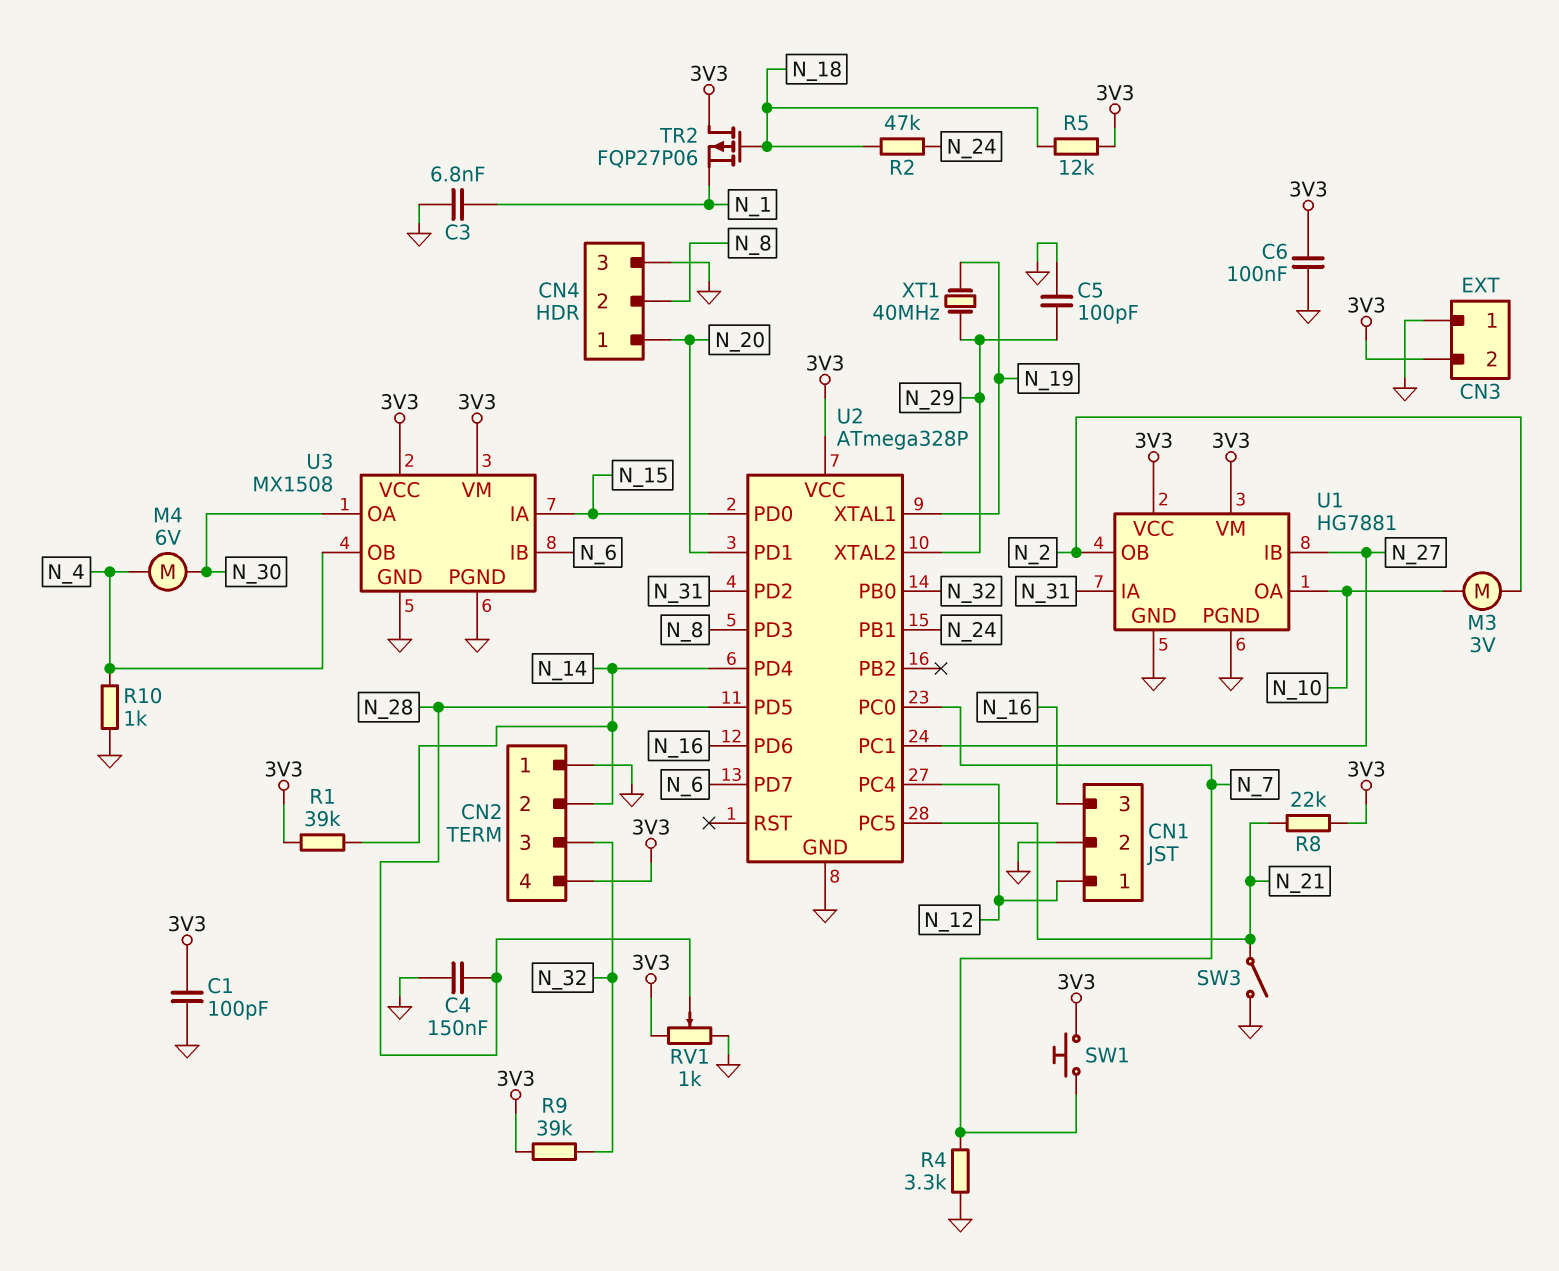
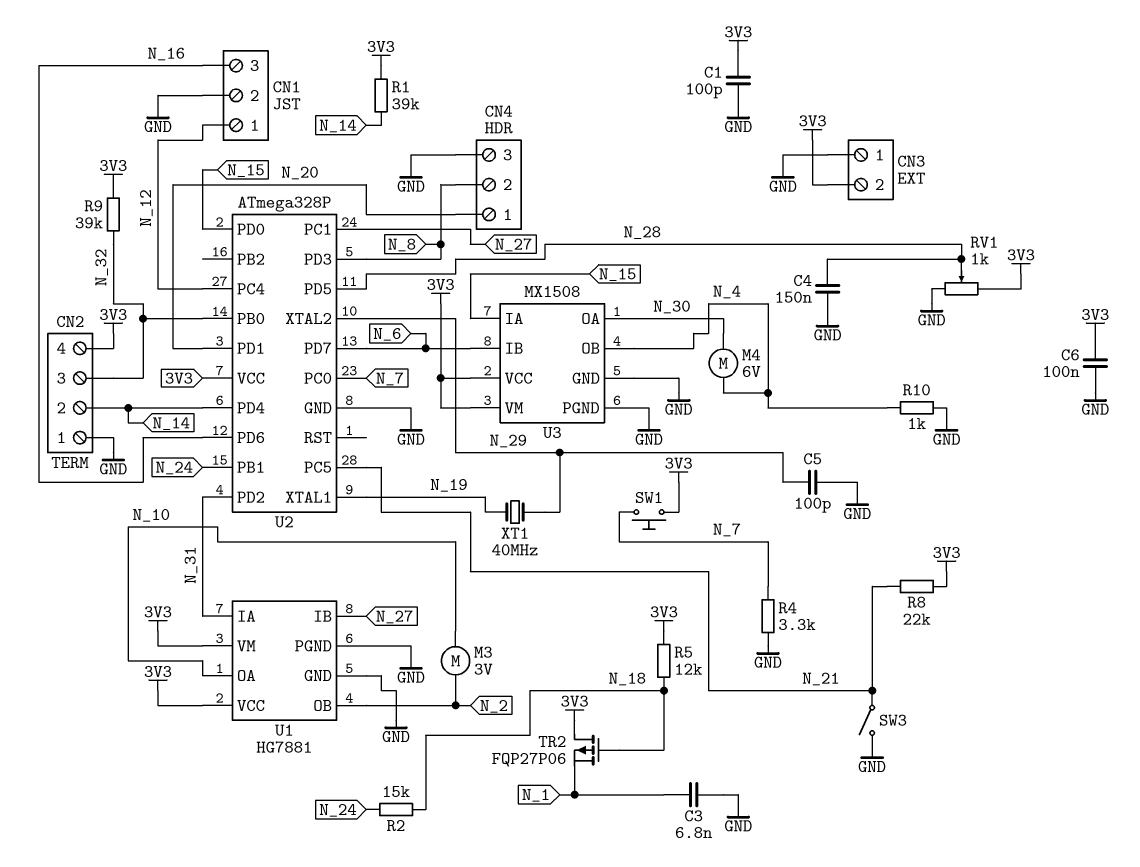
R2: 47k (N_18, N_24) -> 15k (N_18, N_24)

